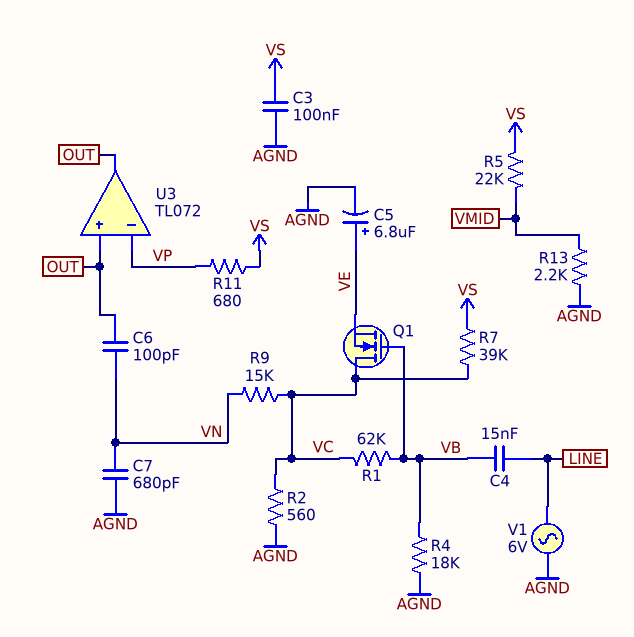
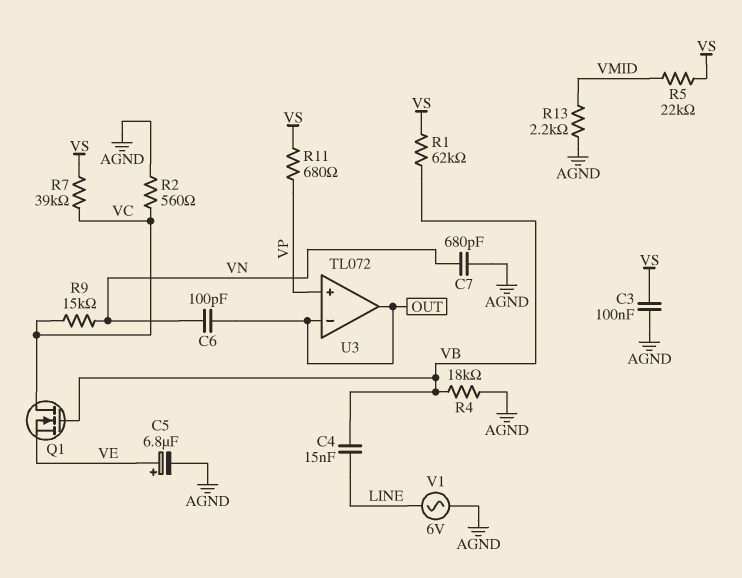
R1: 62k (VB, VC) -> 62k (VB, VS)
U3 pin in+: OUT -> VP
U3 pin in-: VP -> OUT

